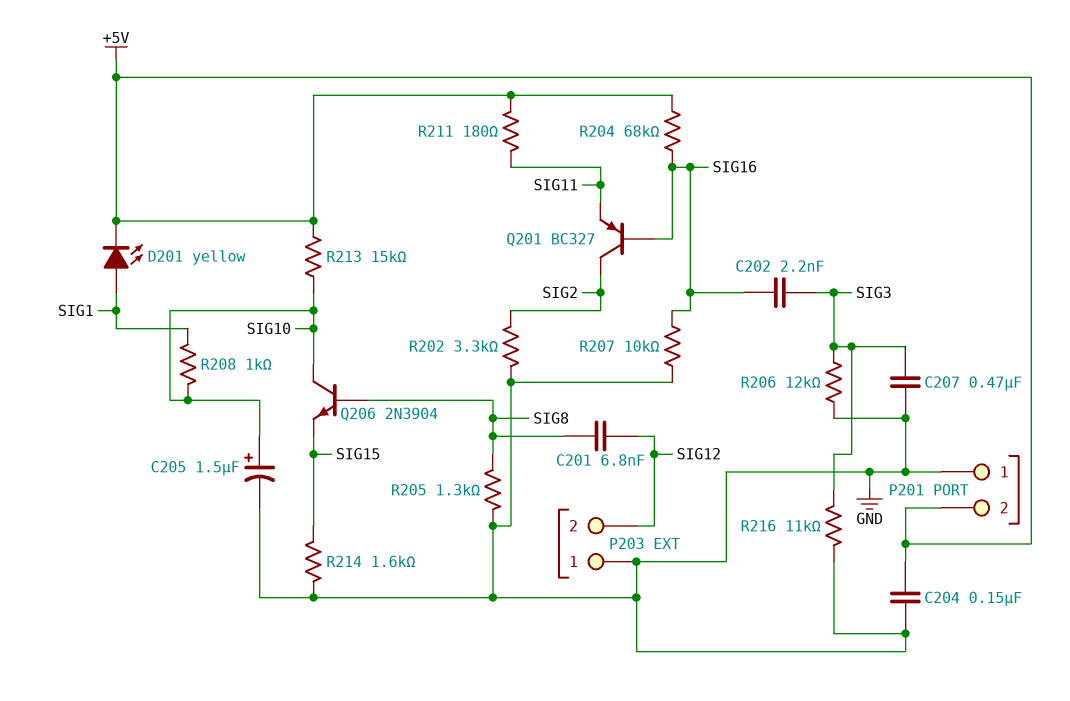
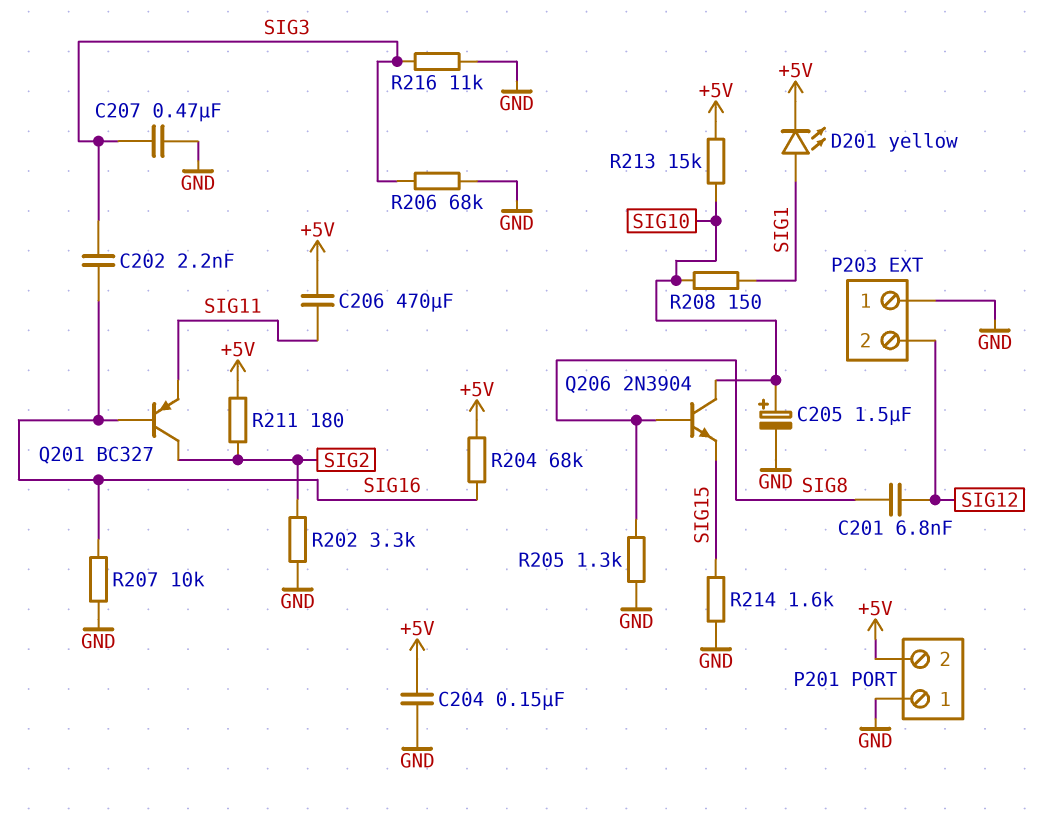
C206: none -> 470uF (+5V, SIG11)
R206: 12k (GND, SIG3) -> 68k (GND, SIG3)
R208: 1k (SIG1, SIG10) -> 150 (SIG1, SIG10)
R211: 180 (+5V, SIG11) -> 180 (+5V, SIG2)

